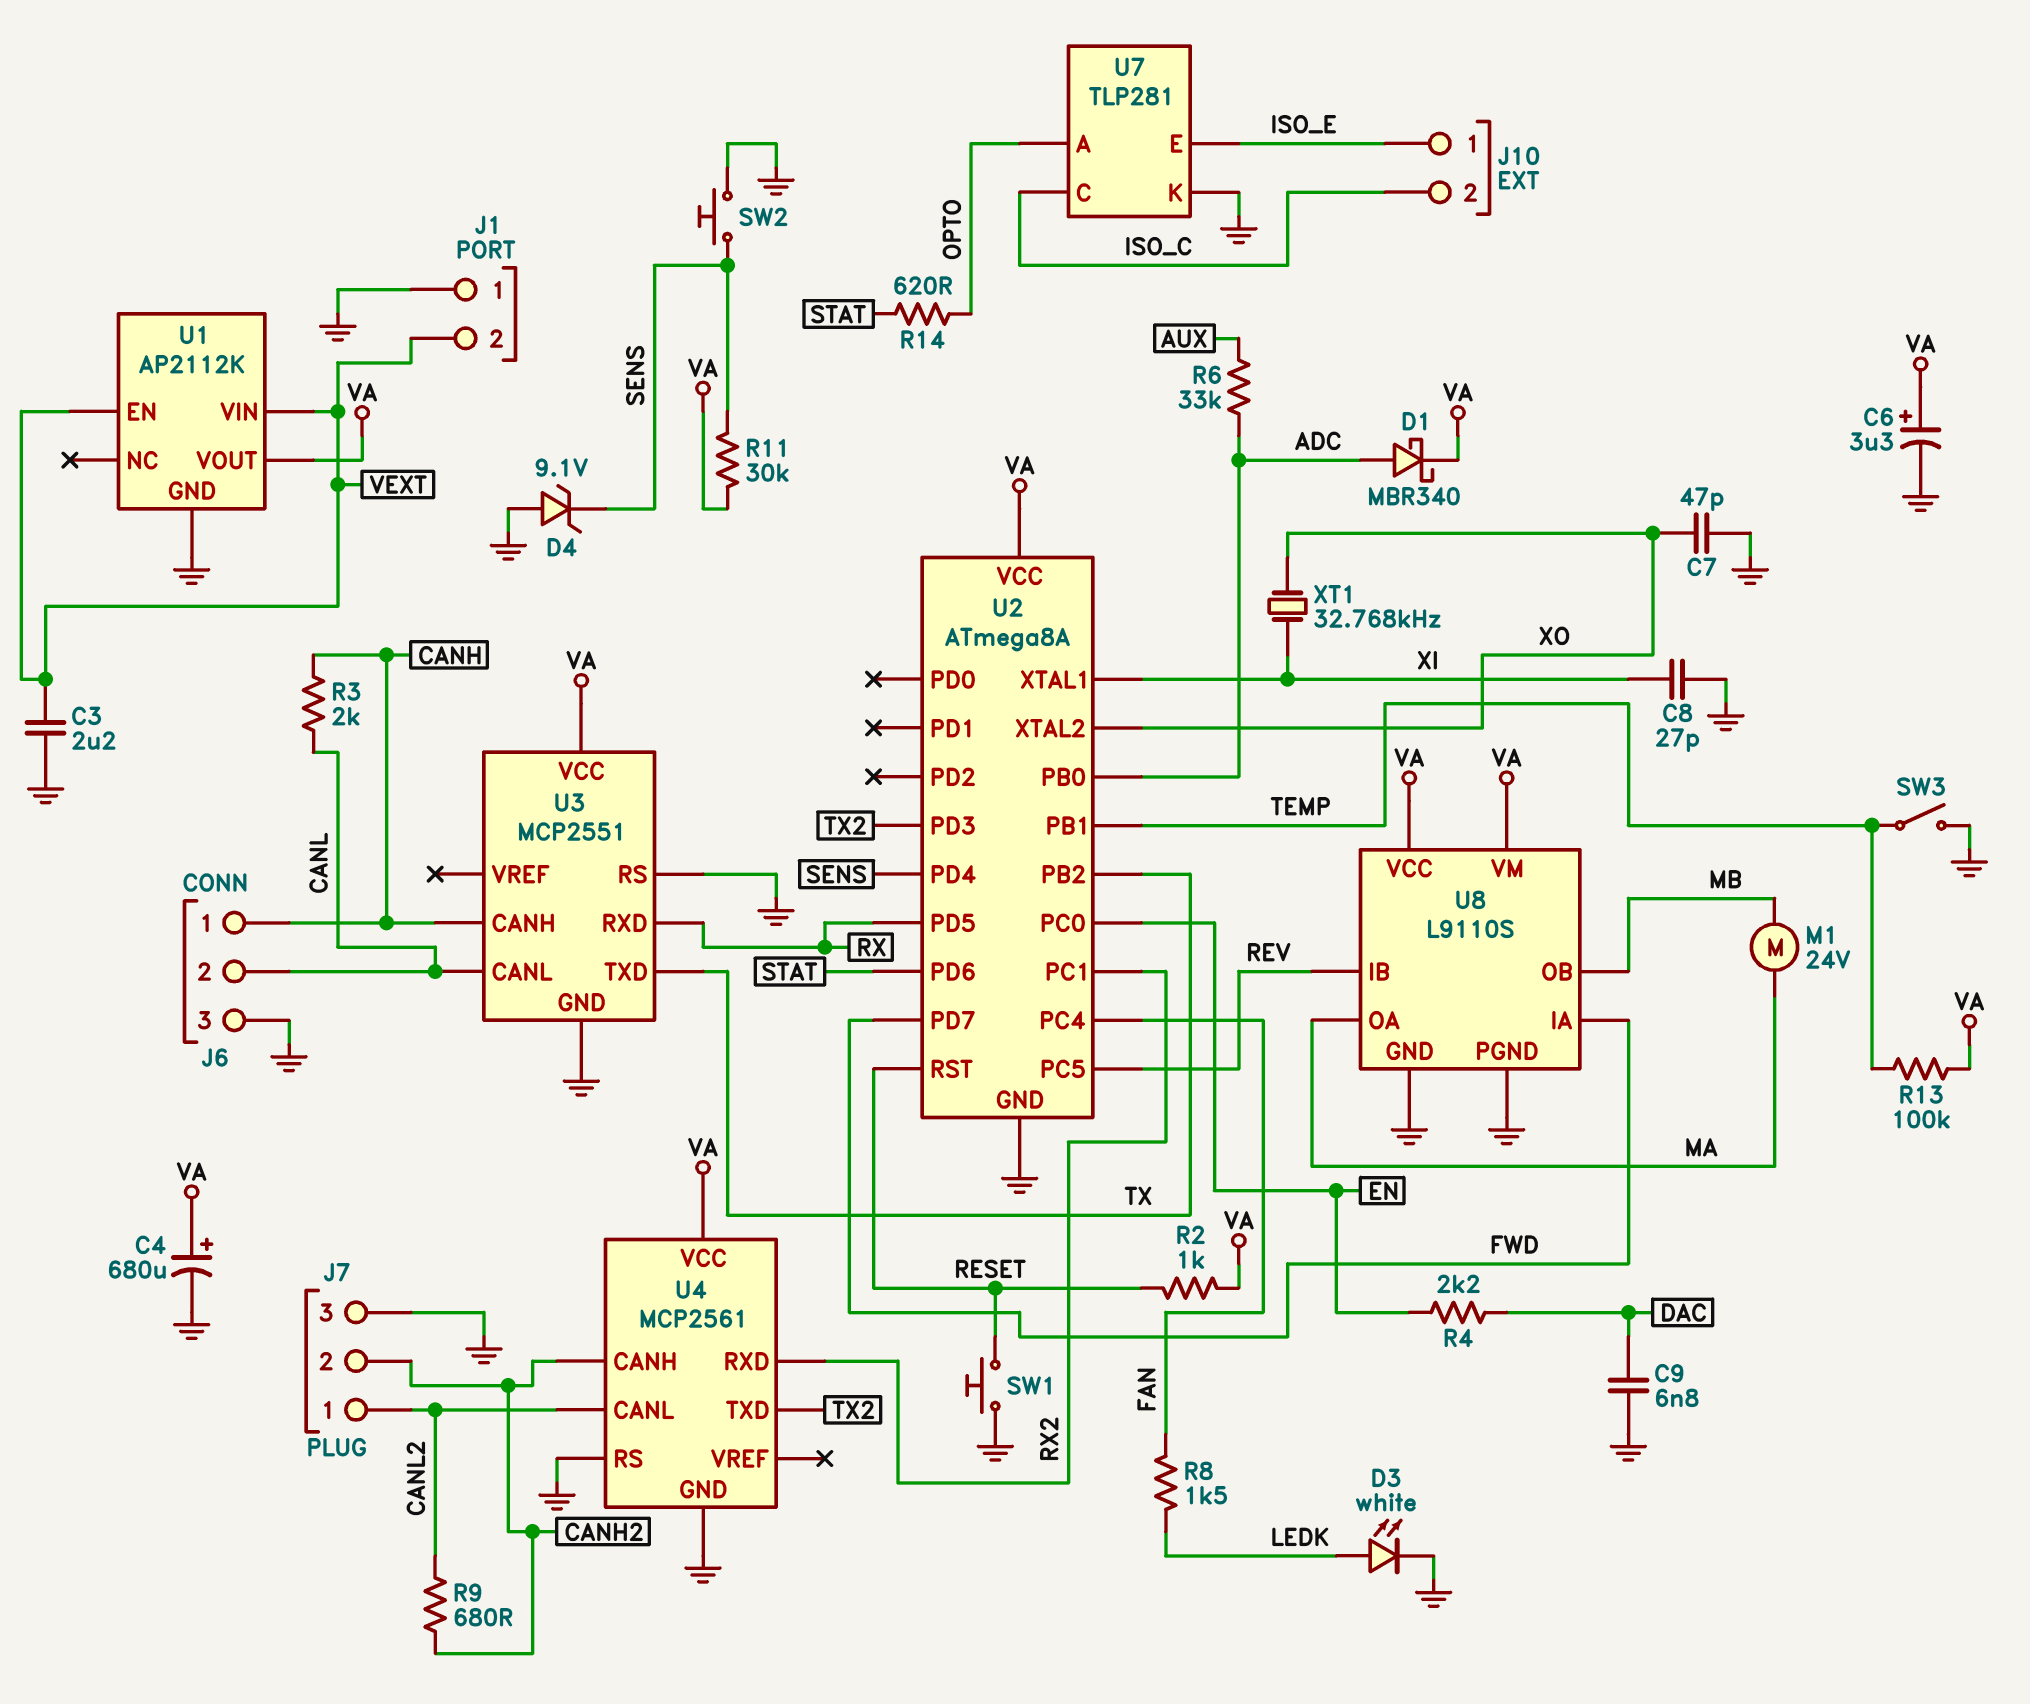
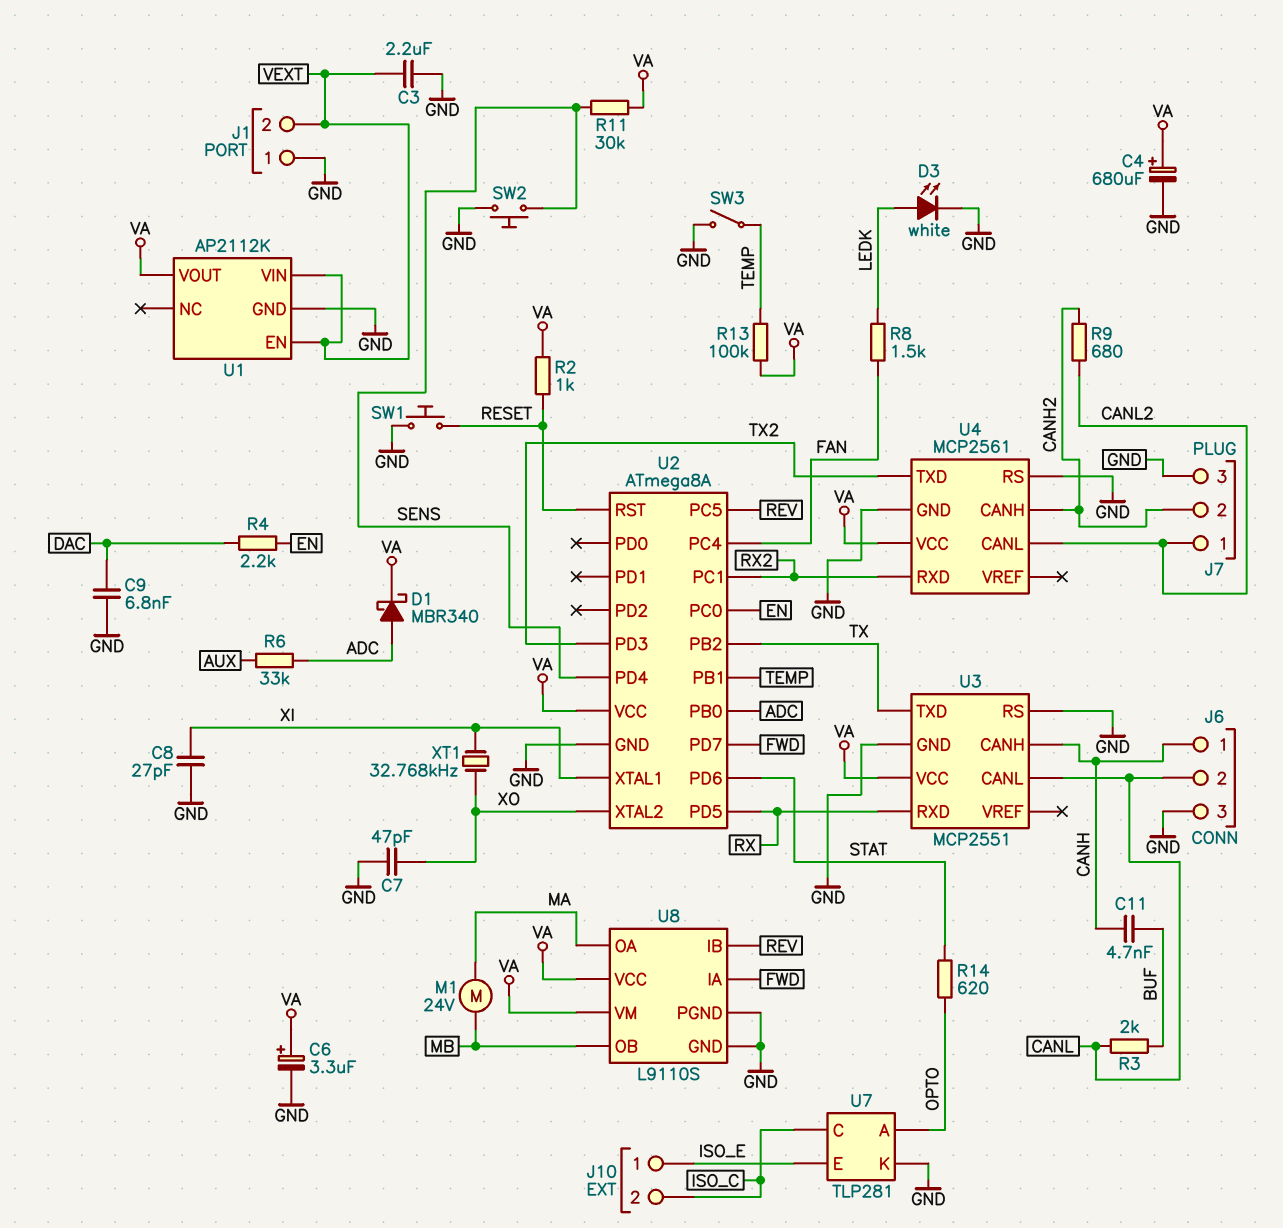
C11: none -> 4.7nF (BUF, CANH)
D4: zener 9.1V (A GND, K SENS) -> none
R3: 2k (CANH, CANL) -> 2k (BUF, CANL)

